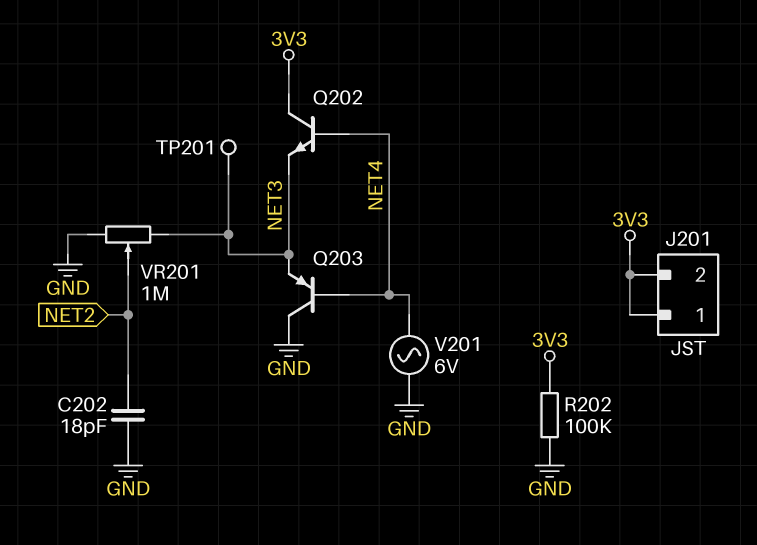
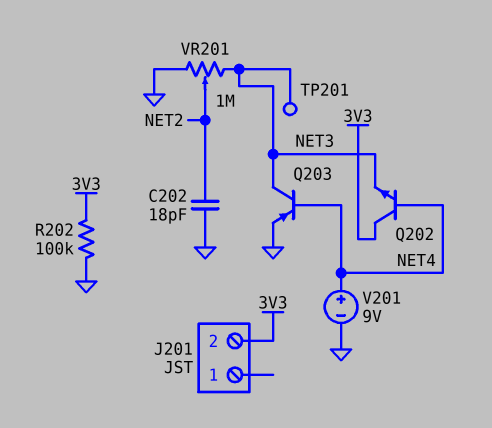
J201 pin 1: 3V3 -> none
Q203: PNP (B NET4, C GND, E NET3) -> PNP (B NET4, C NET3, E GND)
V201: AC 6V (GND, NET4) -> 9V (plus NET4, minus GND)

